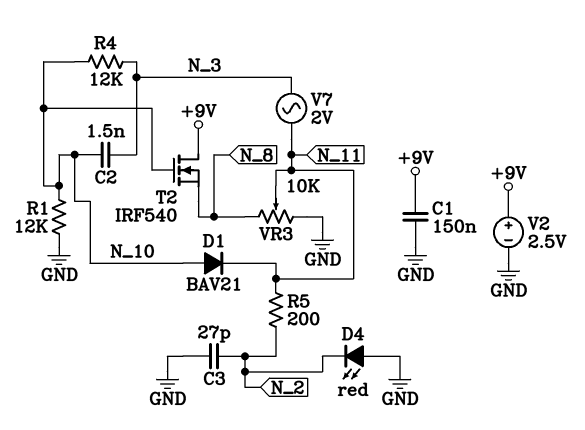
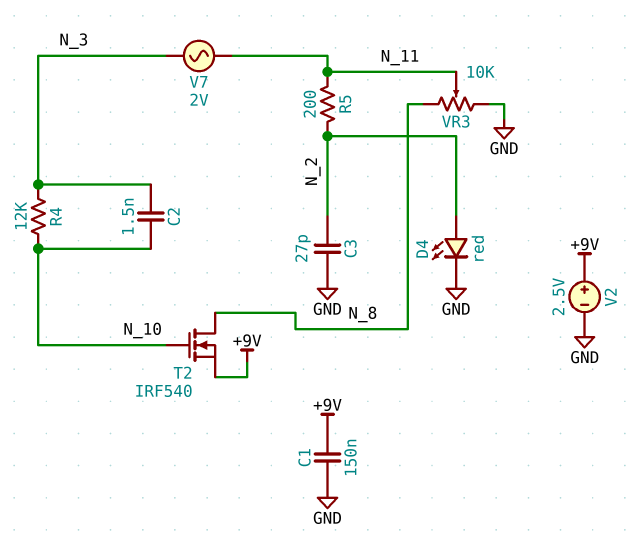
D1: diode BAV21 (A N_10, K N_11) -> none
D4: LED red (A GND, K N_2) -> LED red (A N_2, K GND)
R1: 12k (GND, N_10) -> none
T2: NMOS IRF540 (G N_10, D +9V, S N_8) -> NMOS IRF540 (G N_10, D N_8, S +9V)

